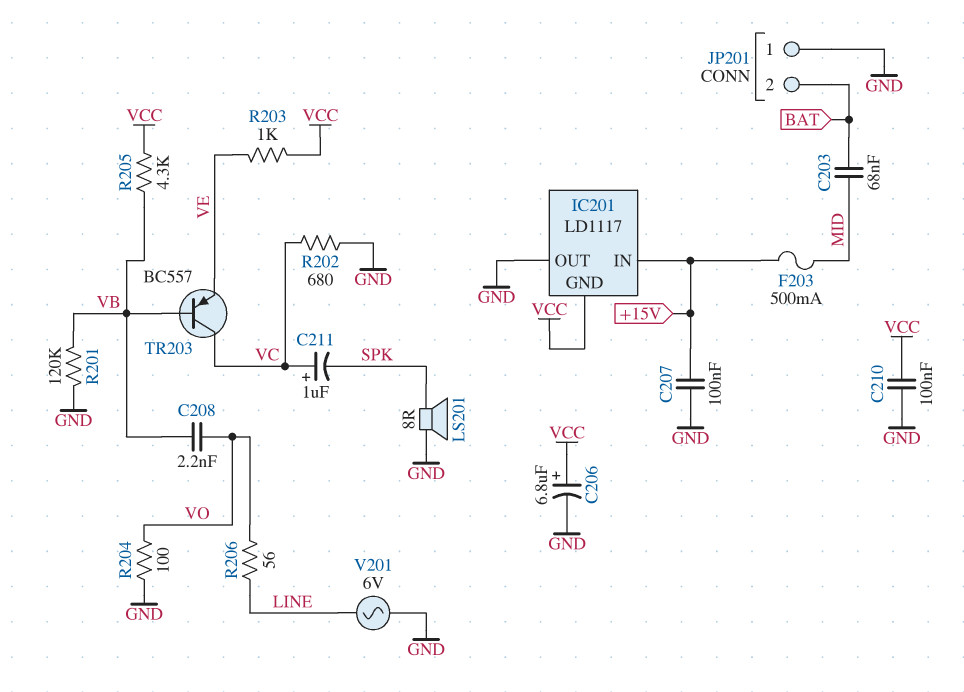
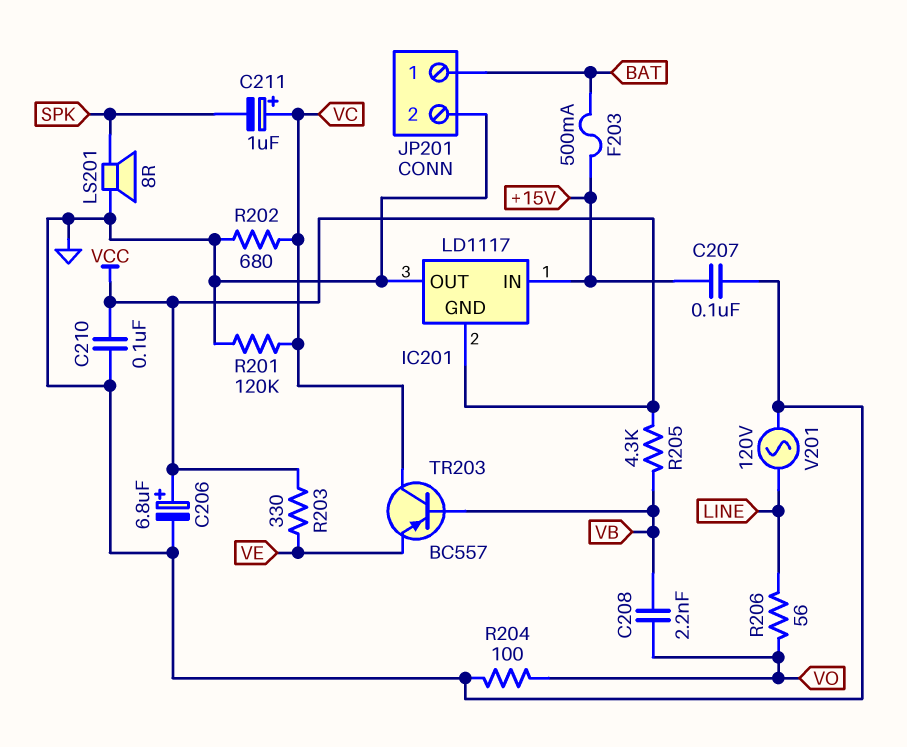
C203: 68nF (BAT, MID) -> none
F203: 500mA (+15V, MID) -> 500mA (+15V, BAT)
JP201 pin 1: GND -> BAT
JP201 pin 2: BAT -> GND
R201: 120k (GND, VB) -> 120k (GND, VC)
R203: 1k (VCC, VE) -> 330 (VCC, VE)
V201: AC 6V (GND, LINE) -> AC 120V (GND, LINE)

